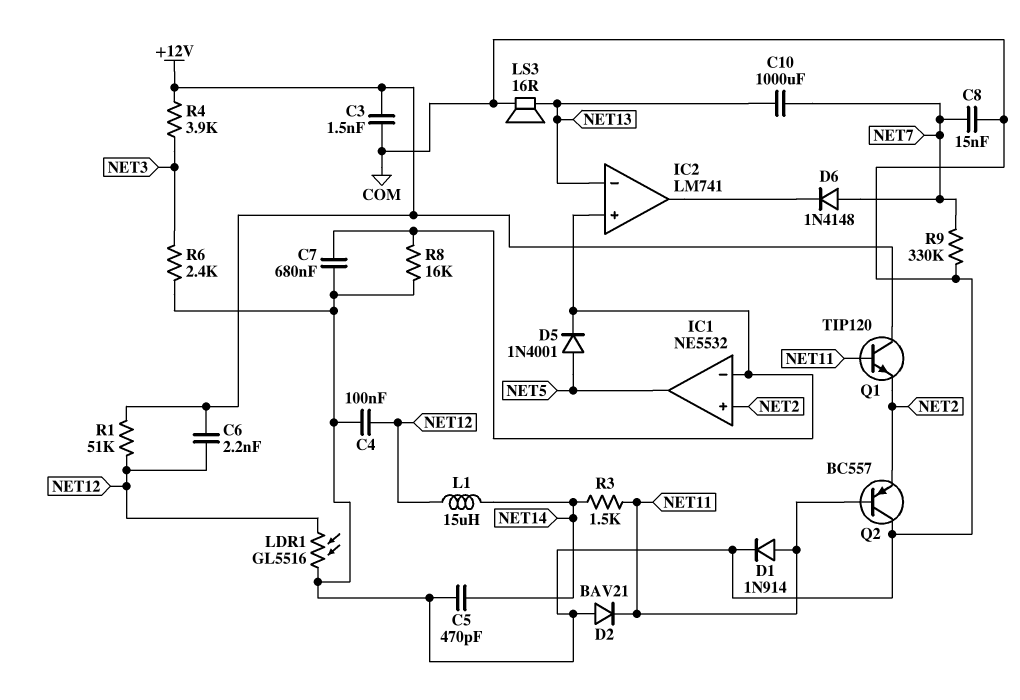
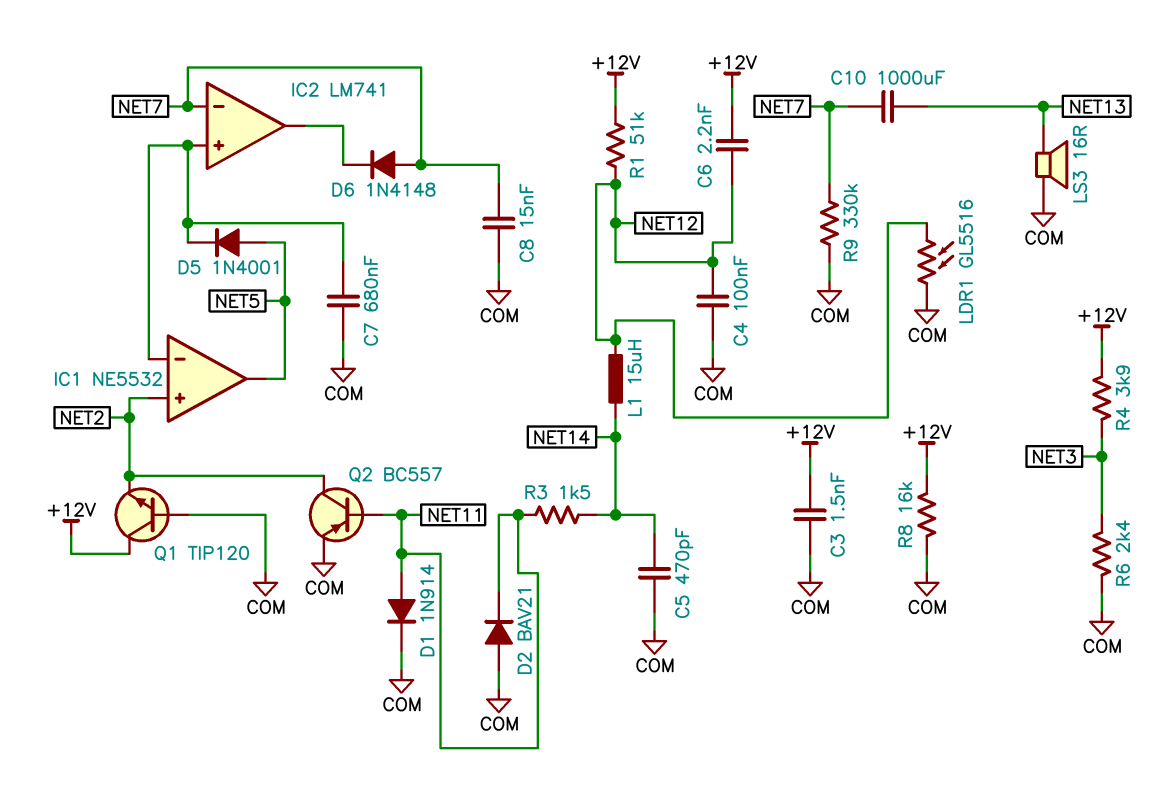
IC2 pin in-: NET13 -> NET7
Q1: NPN TIP120 (B NET11, C +12V, E NET2) -> NPN TIP120 (B COM, C +12V, E NET2)
Q2: PNP BC557 (B NET11, C COM, E NET2) -> PNP BC557 (B NET11, C NET2, E COM)
R8: 16k (COM, IC1/in-) -> 16k (+12V, COM)

